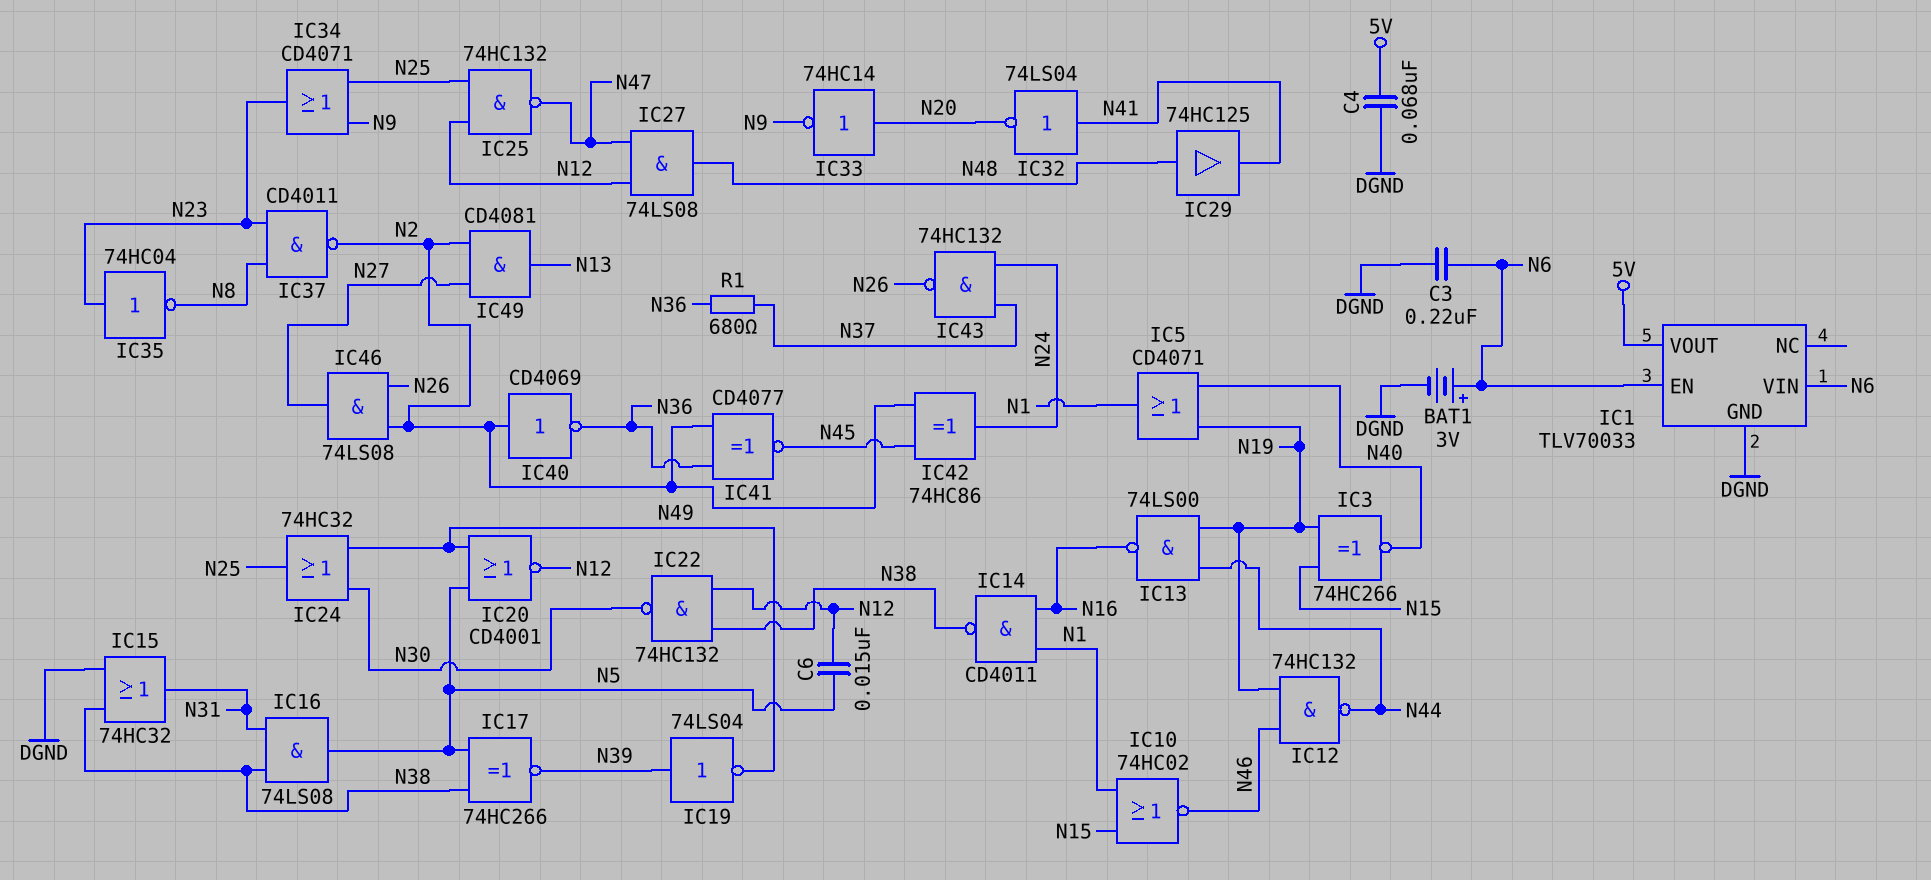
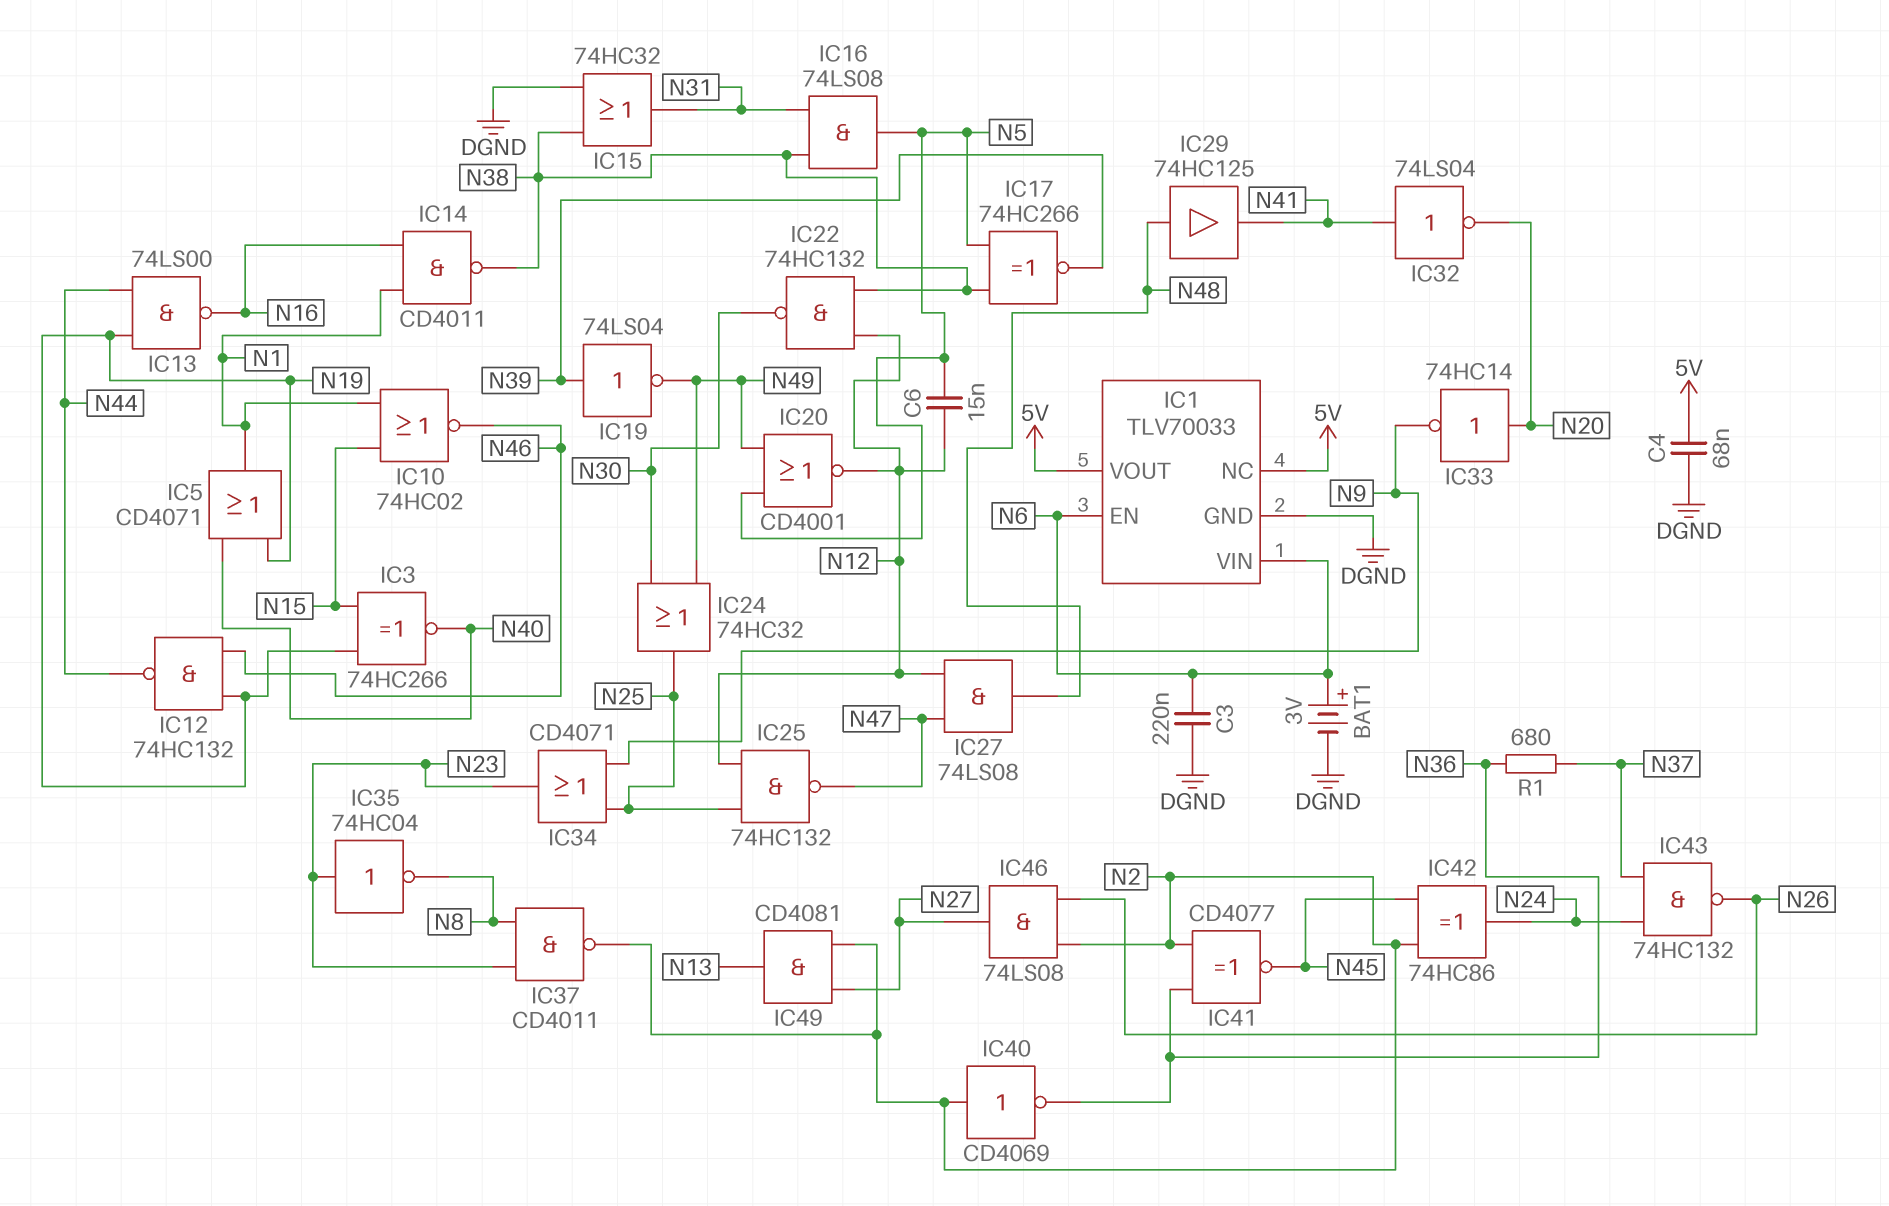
IC1 pin NC: none -> 5V

